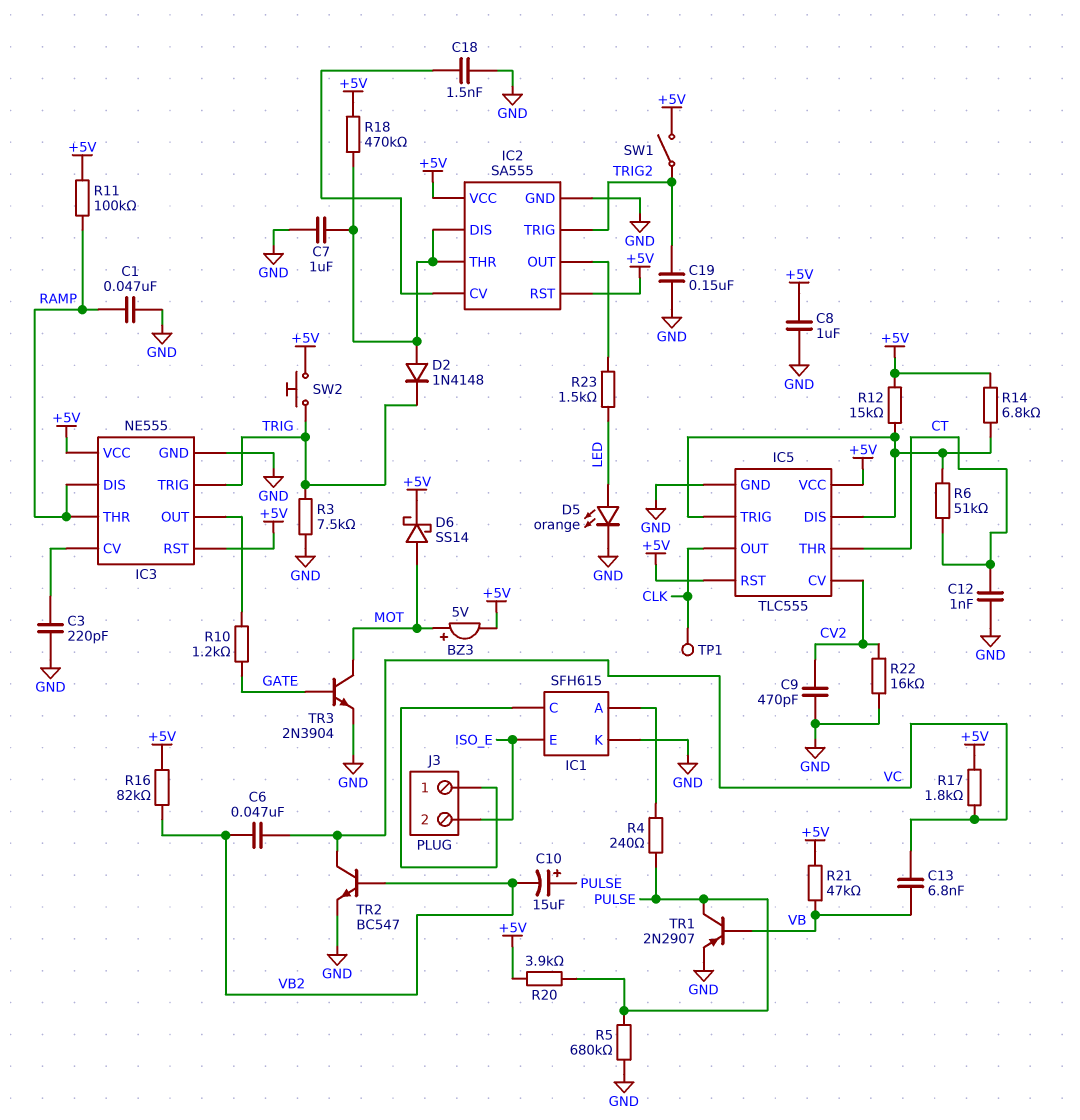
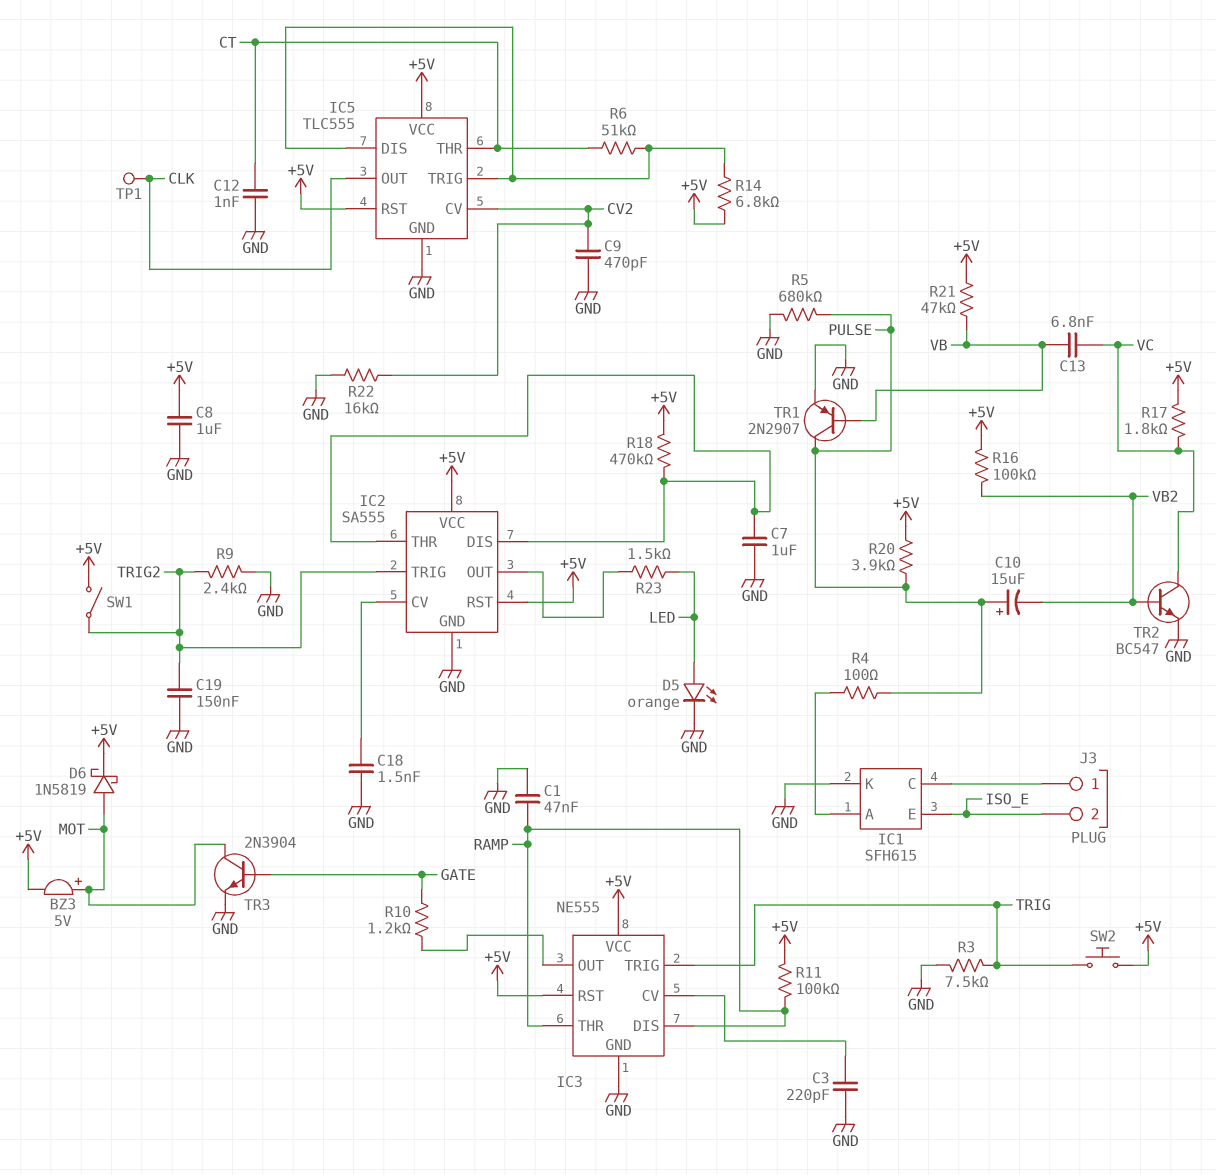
C6: 47nF (VB2, VC) -> none
D2: diode 1N4148 (A IC2/DIS, K TRIG) -> none
D6: schottky SS14 (A MOT, K +5V) -> schottky 1N5819 (A MOT, K +5V)
R4: 240 (IC1/A, PULSE) -> 100 (IC1/A, PULSE)
R9: none -> 2.4k (GND, TRIG2)
R12: 15k (+5V, IC5/DIS) -> none
R16: 82k (+5V, VB2) -> 100k (+5V, VB2)

